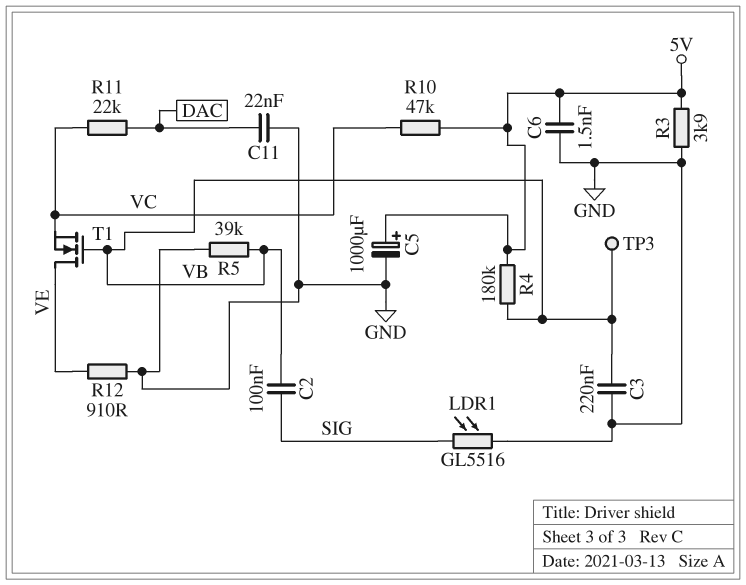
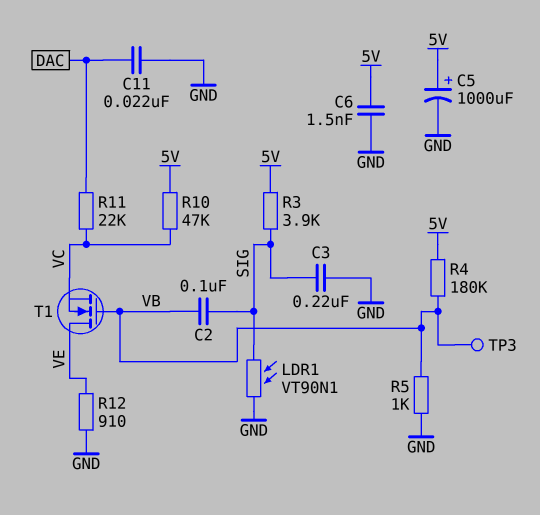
C3: 220nF (GND, VB) -> 220nF (GND, SIG)
LDR1: GL5516 (GND, SIG) -> VT90N1 (GND, SIG)
R3: 3.9k (5V, GND) -> 3.9k (5V, SIG)
R5: 39k (GND, VB) -> 1k (GND, VB)

